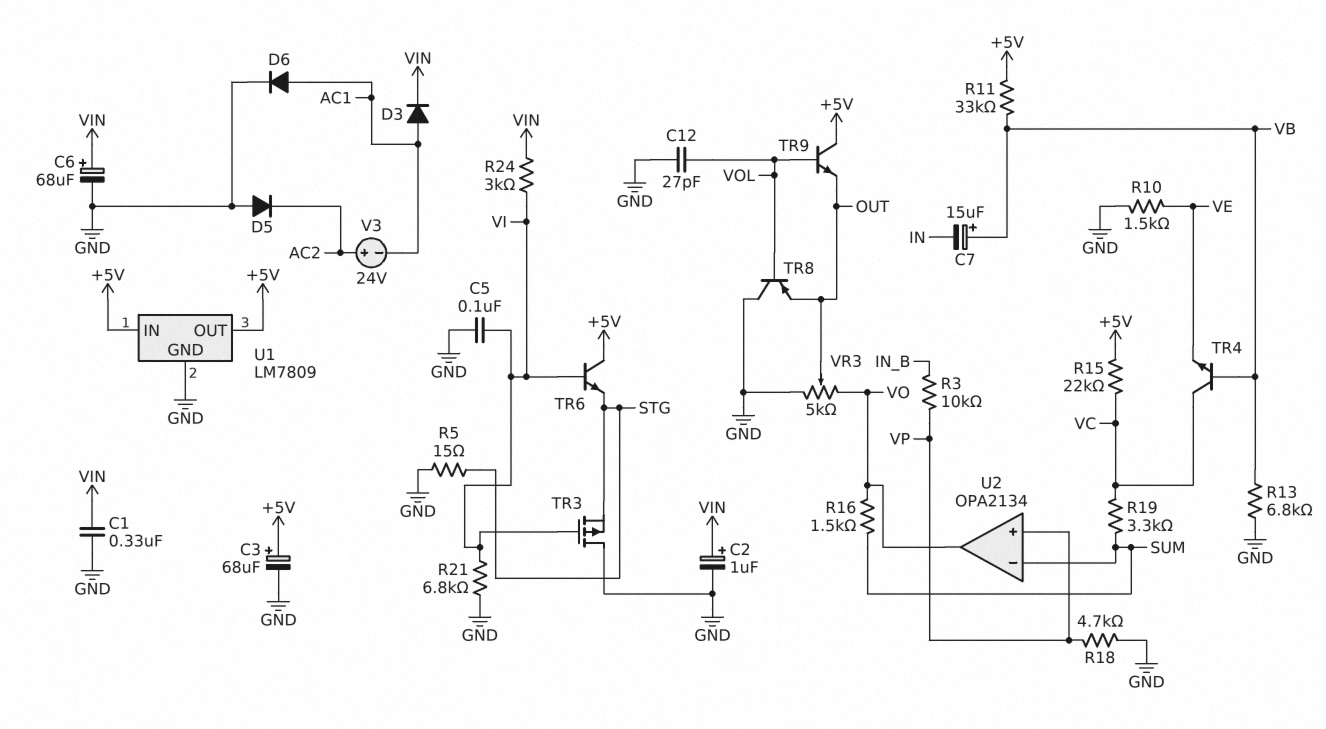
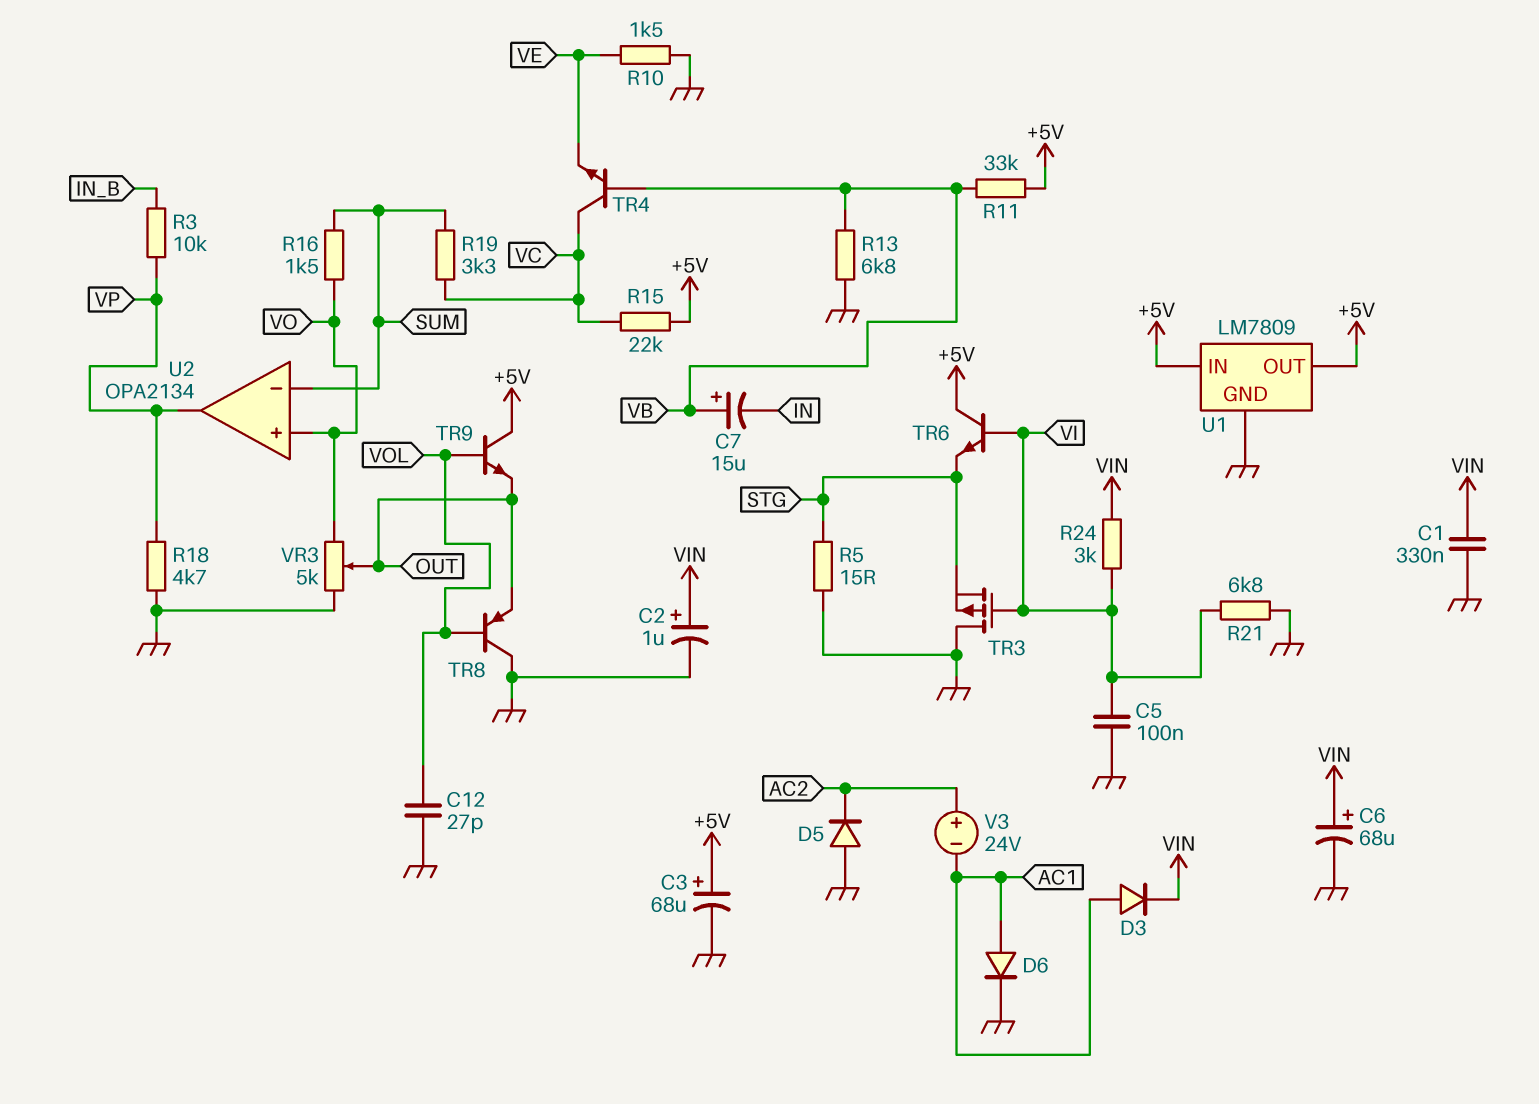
U2 pin in+: VP -> VO
U2 pin out: VO -> VP

